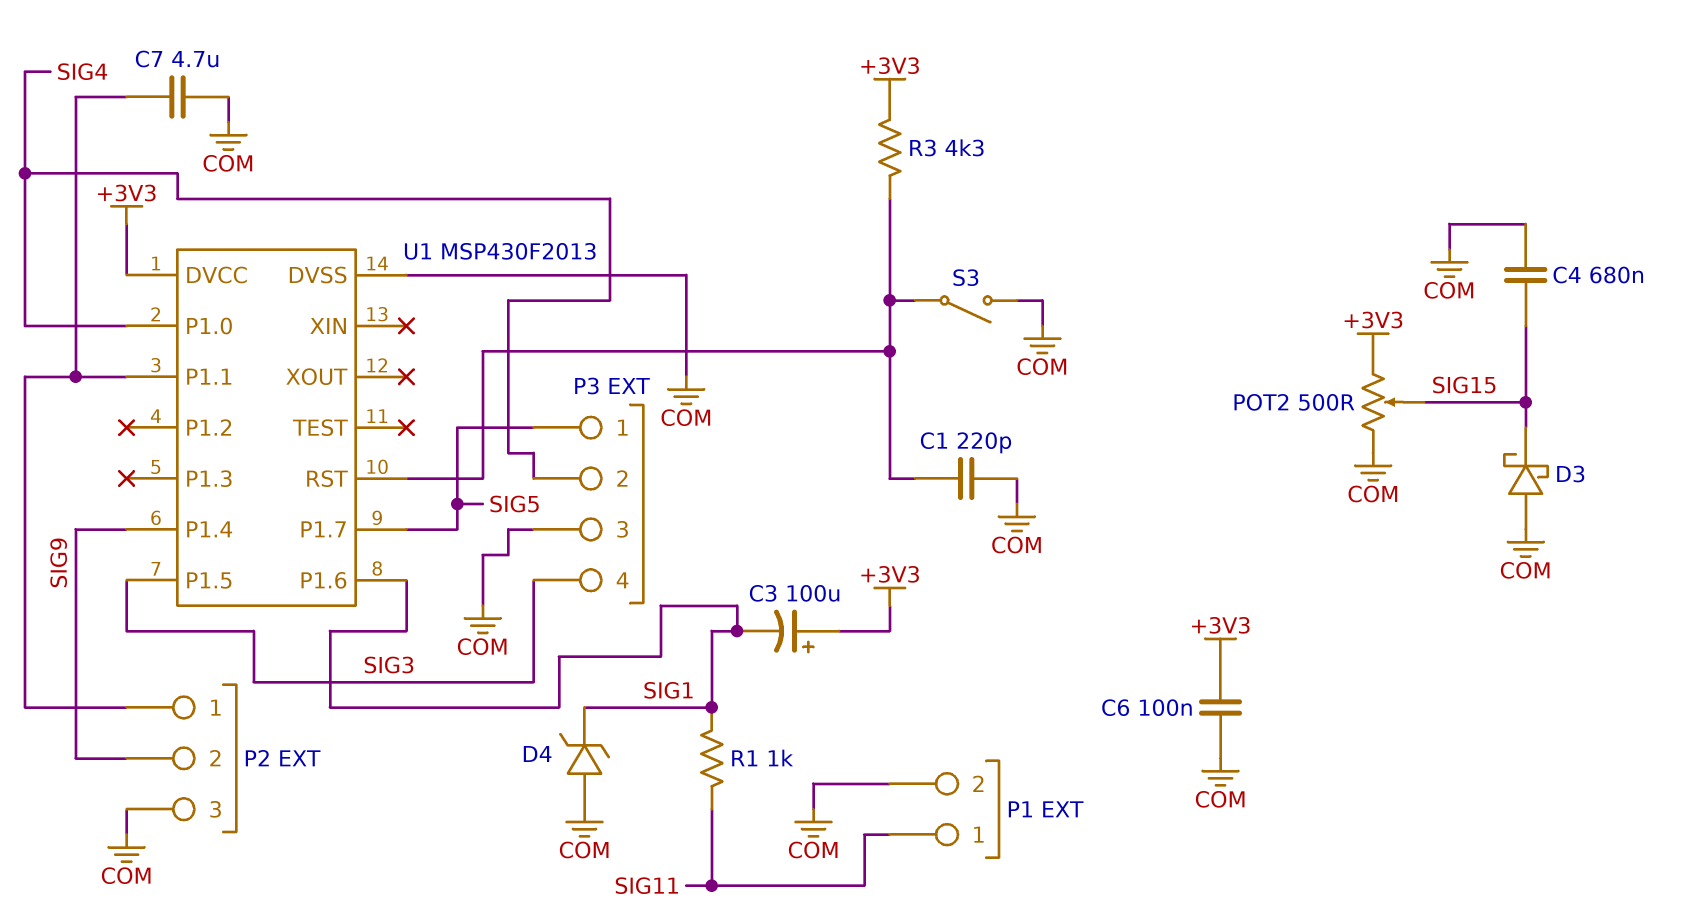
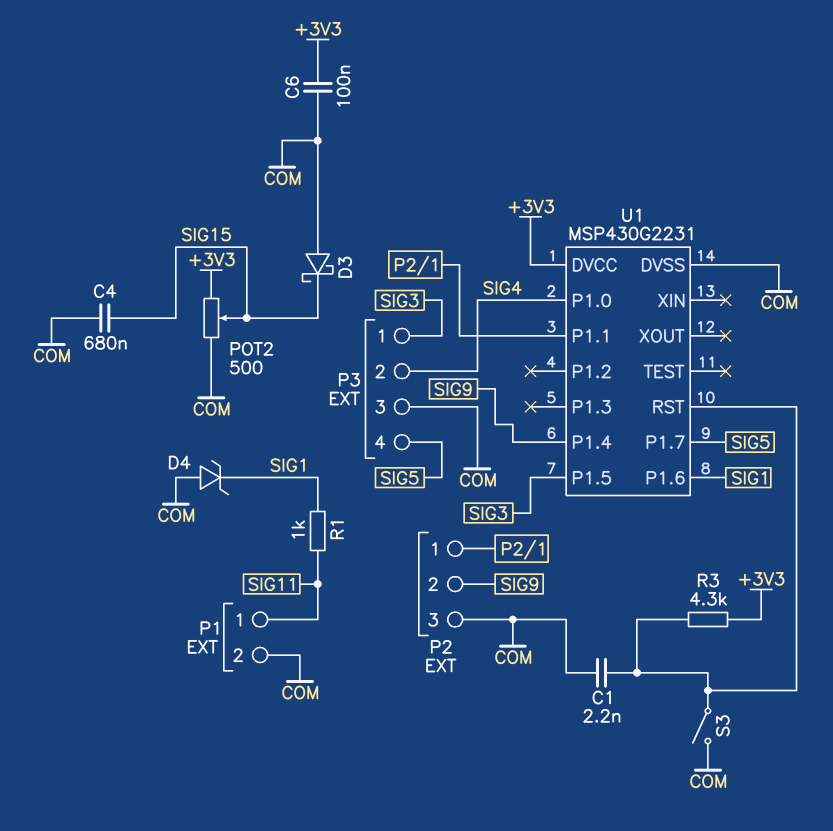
C1: 220pF (COM, U1/RST) -> 2.2nF (COM, U1/RST)
C3: 100uF (plus +3V3, minus SIG1) -> none
C7: 4.7uF (COM, P2/1) -> none
P3 pin 1: SIG5 -> SIG3
P3 pin 4: SIG3 -> SIG5
U1: MSP430F2013 -> MSP430G2231

